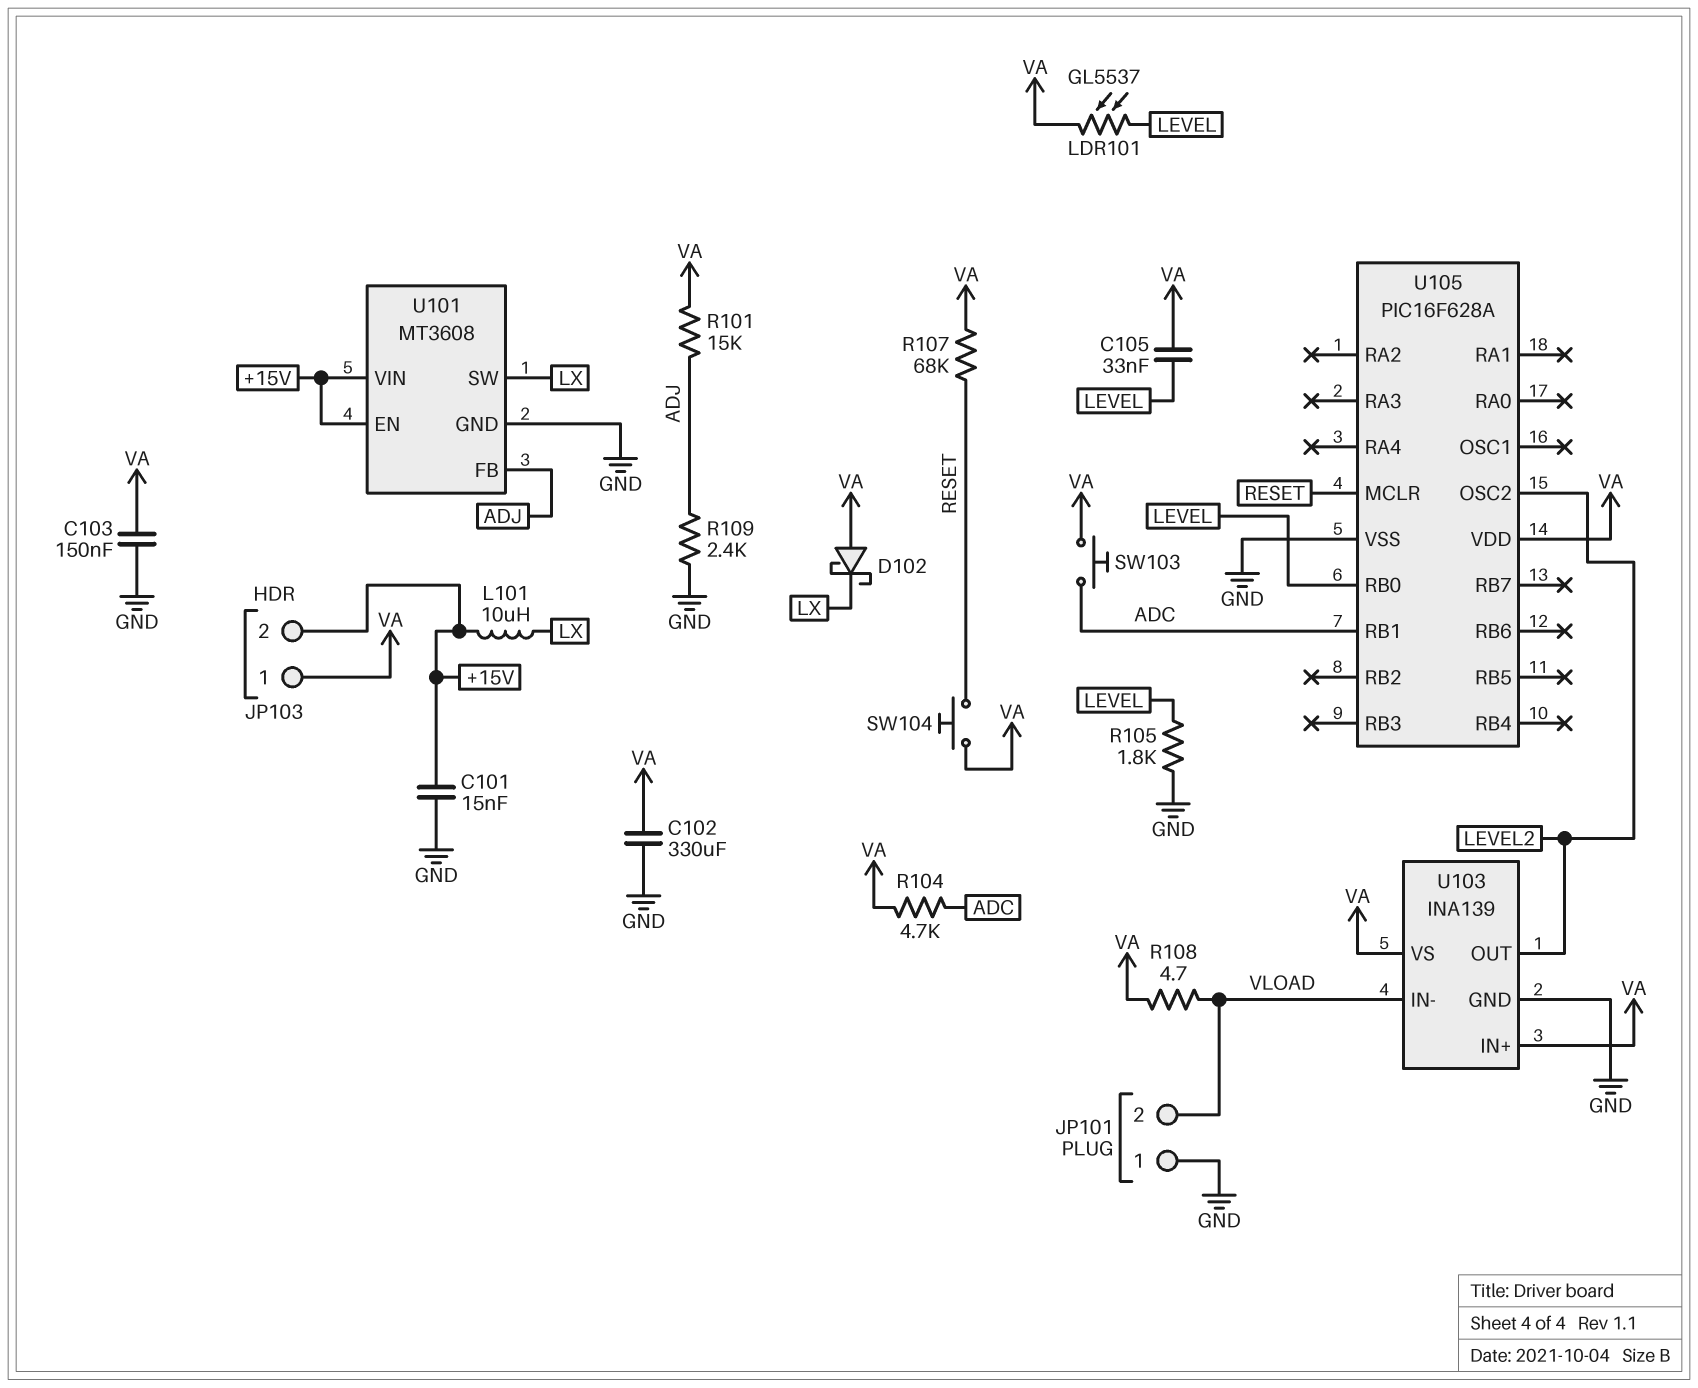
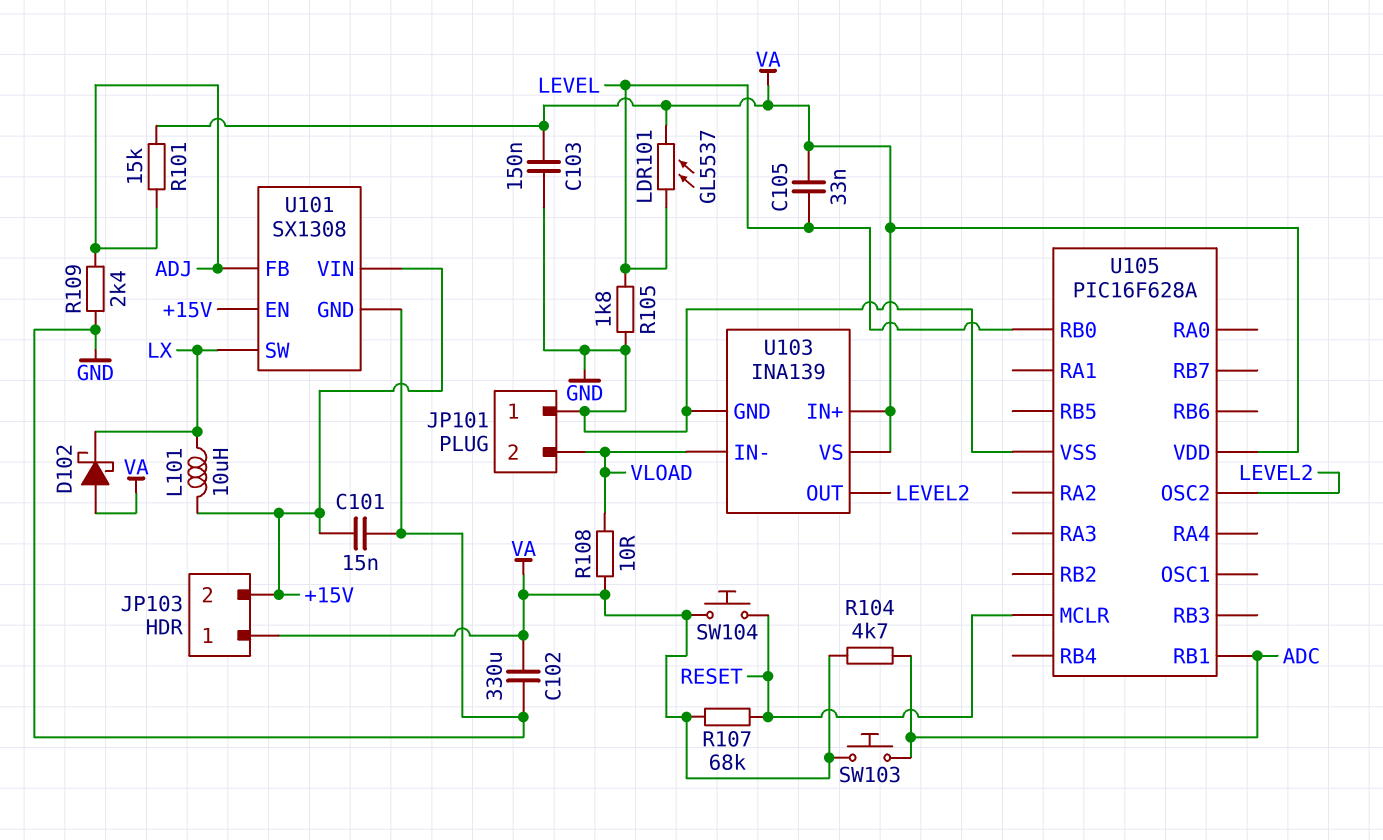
R108: 4.7 (VA, VLOAD) -> 10 (VA, VLOAD)
U101: MT3608 -> SX1308

